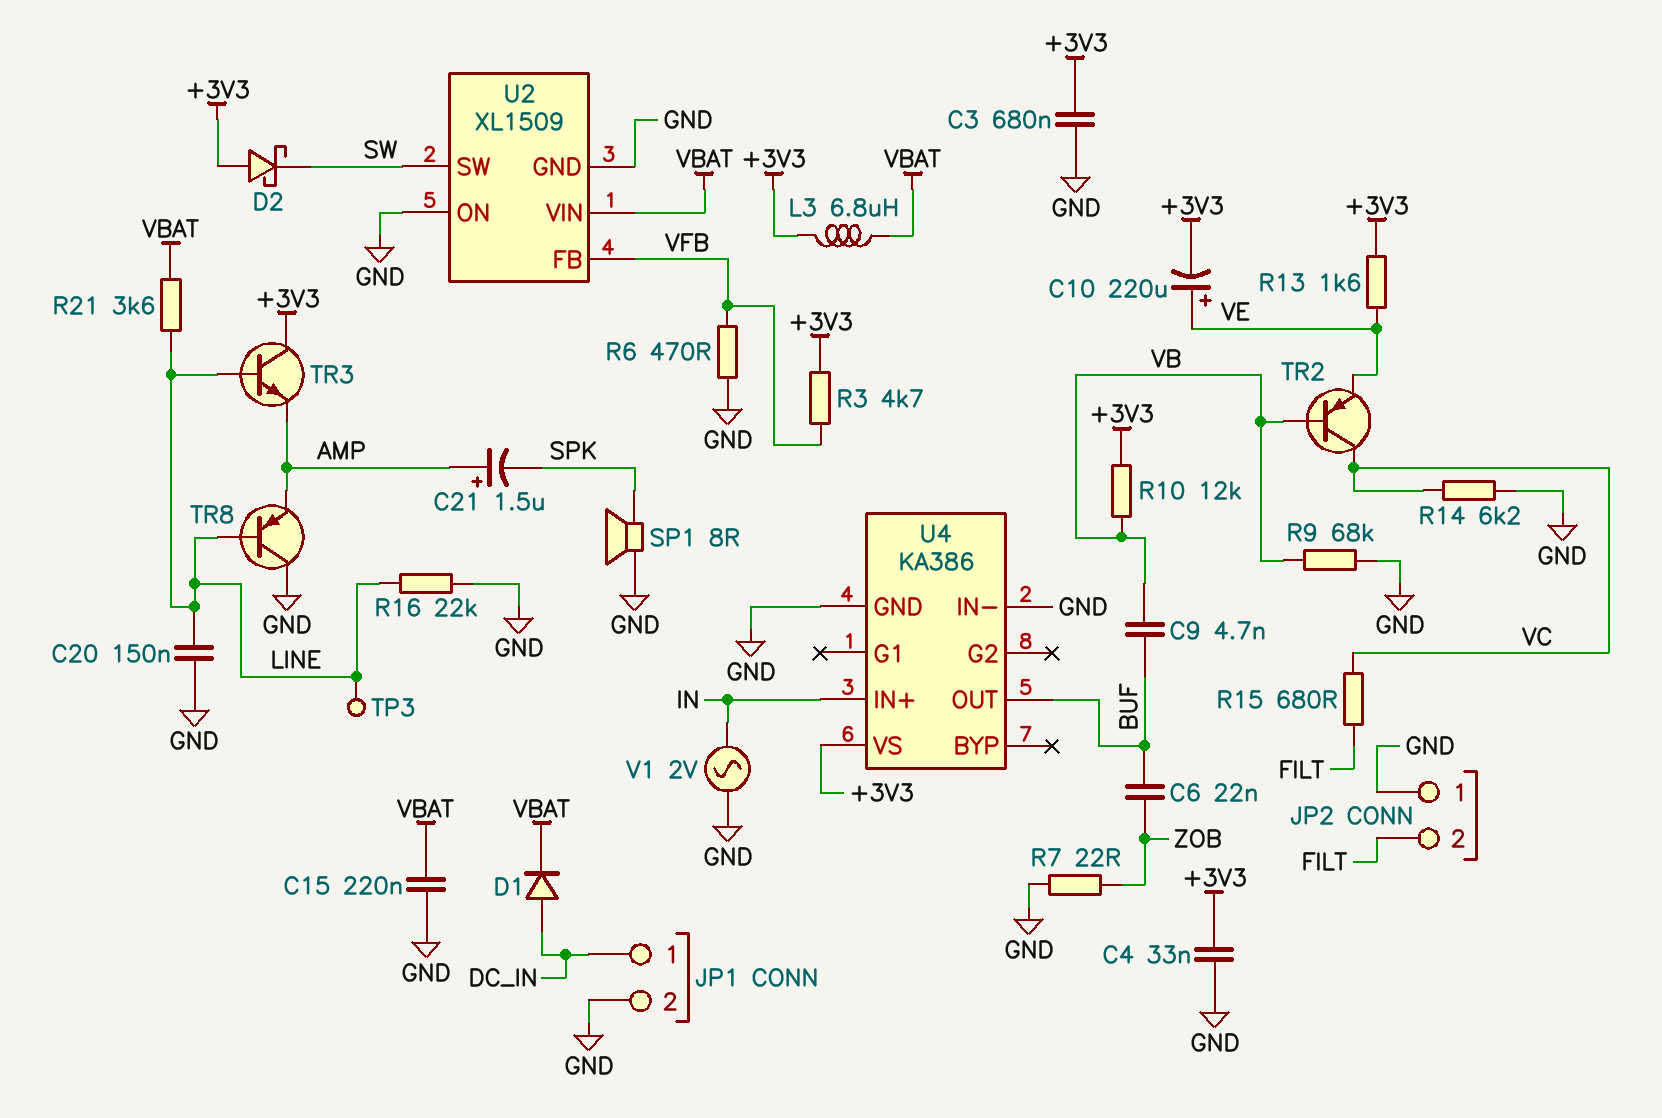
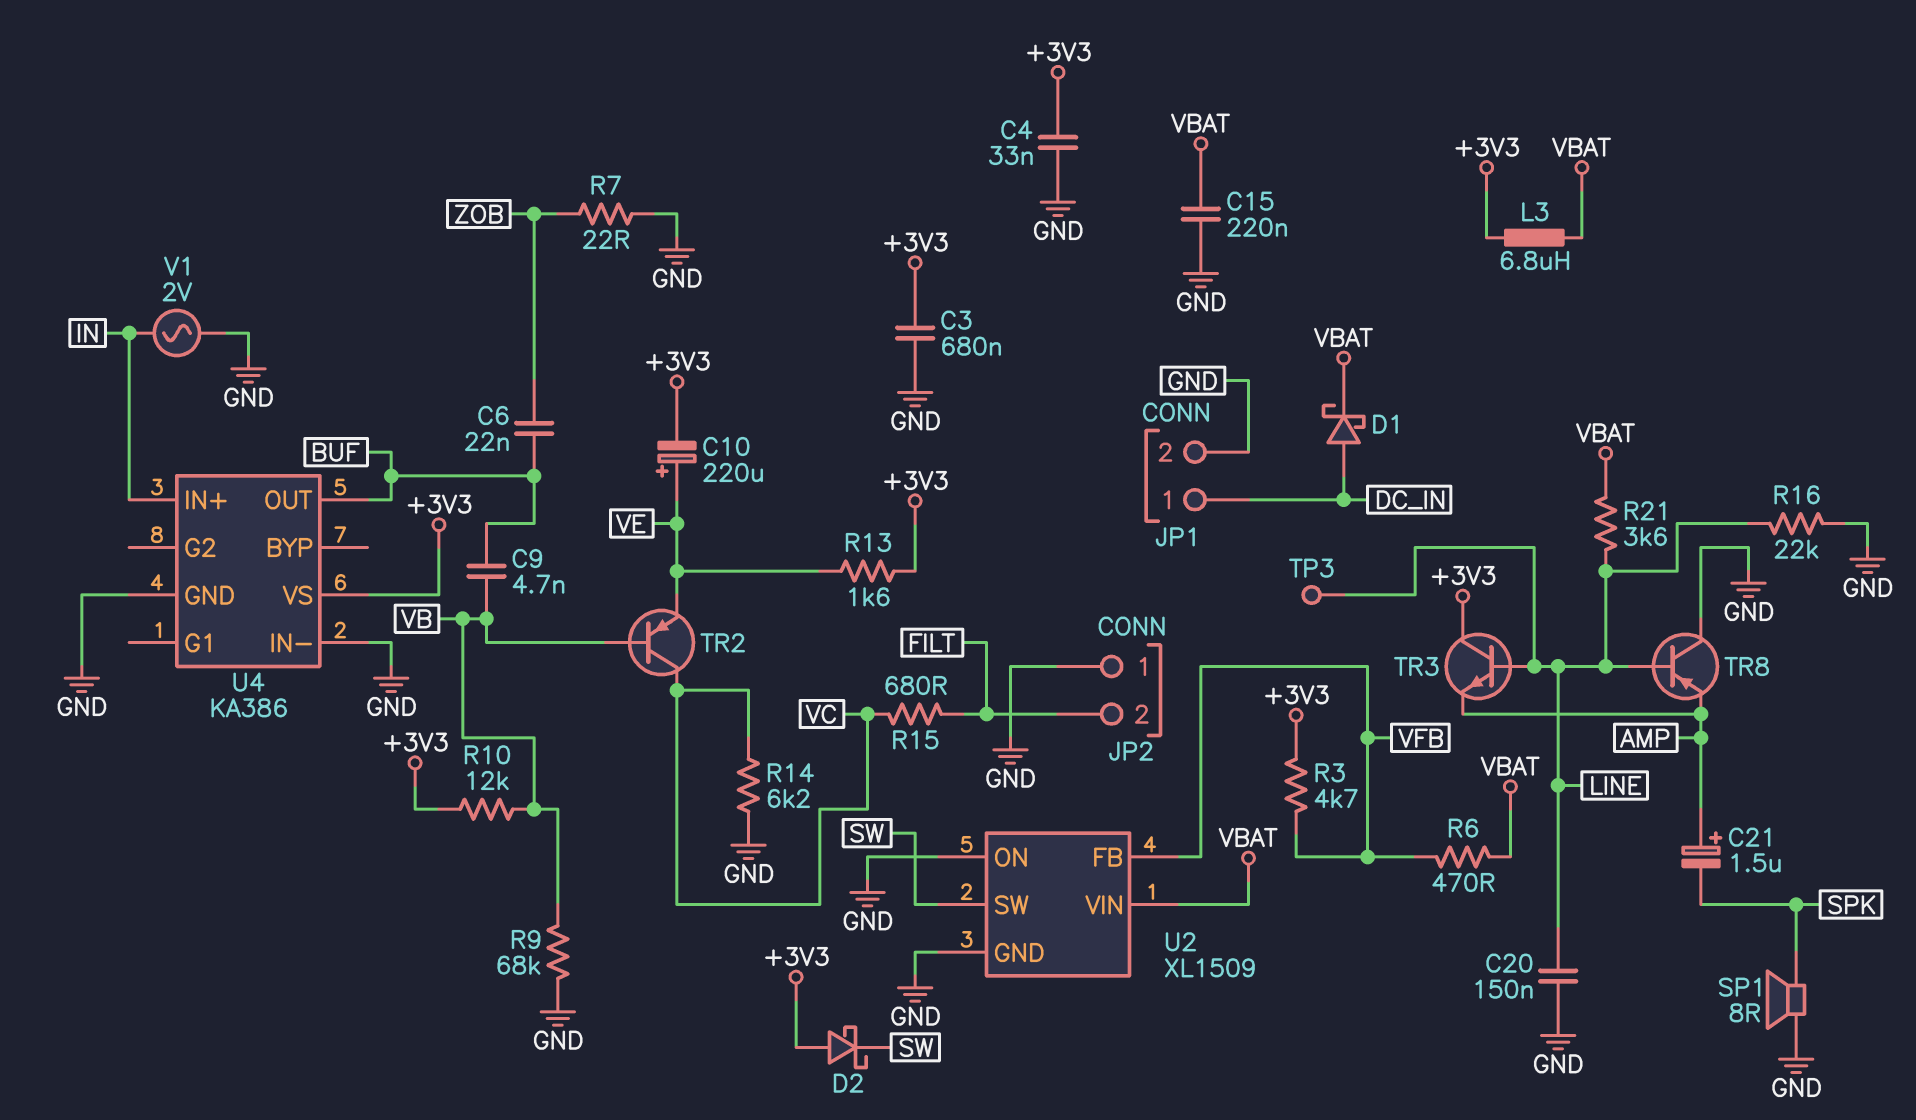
D1: diode (A DC_IN, K VBAT) -> schottky (A DC_IN, K VBAT)
R6: 470 (GND, VFB) -> 470 (VBAT, VFB)

